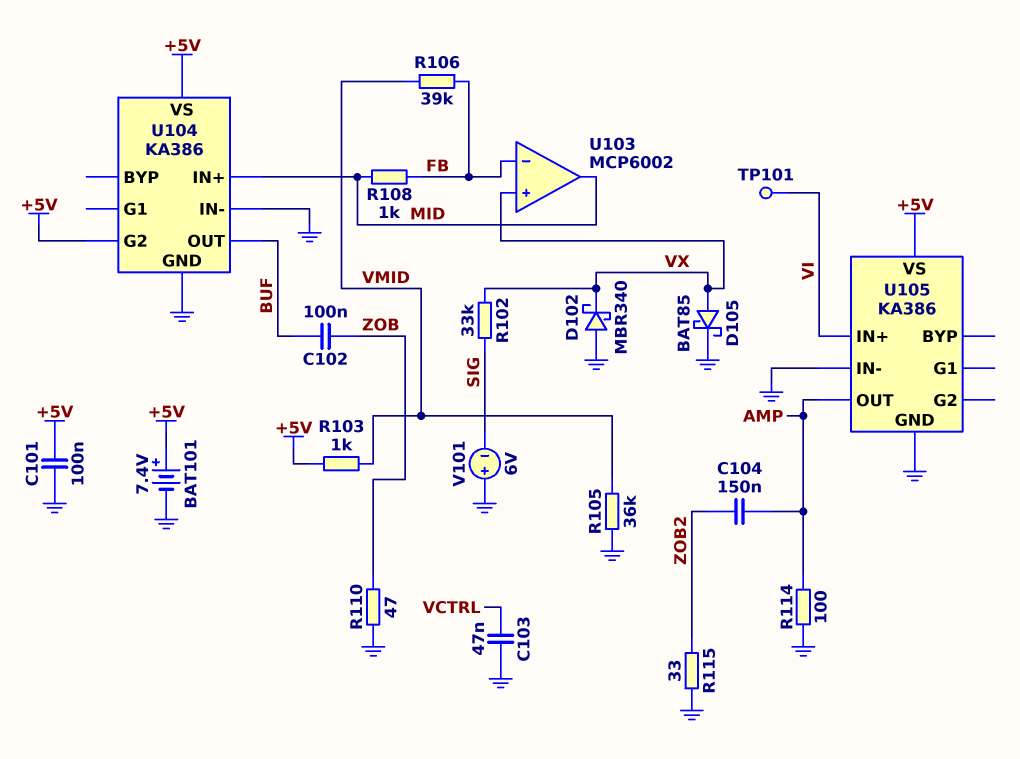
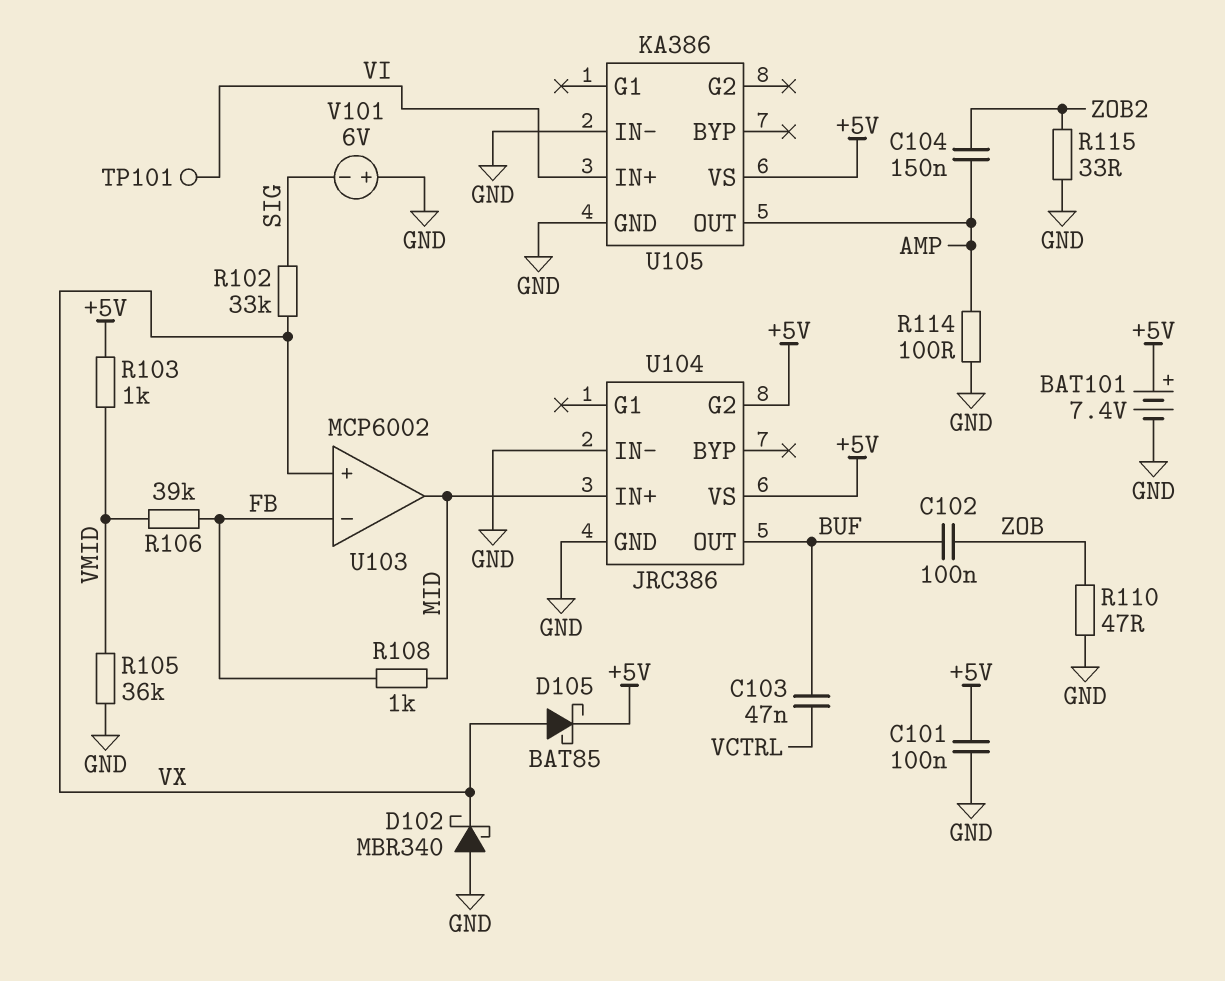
C103: 47nF (GND, VCTRL) -> 47nF (BUF, VCTRL)
D105: schottky BAT85 (A VX, K GND) -> schottky BAT85 (A VX, K +5V)
U104: KA386 -> JRC386

